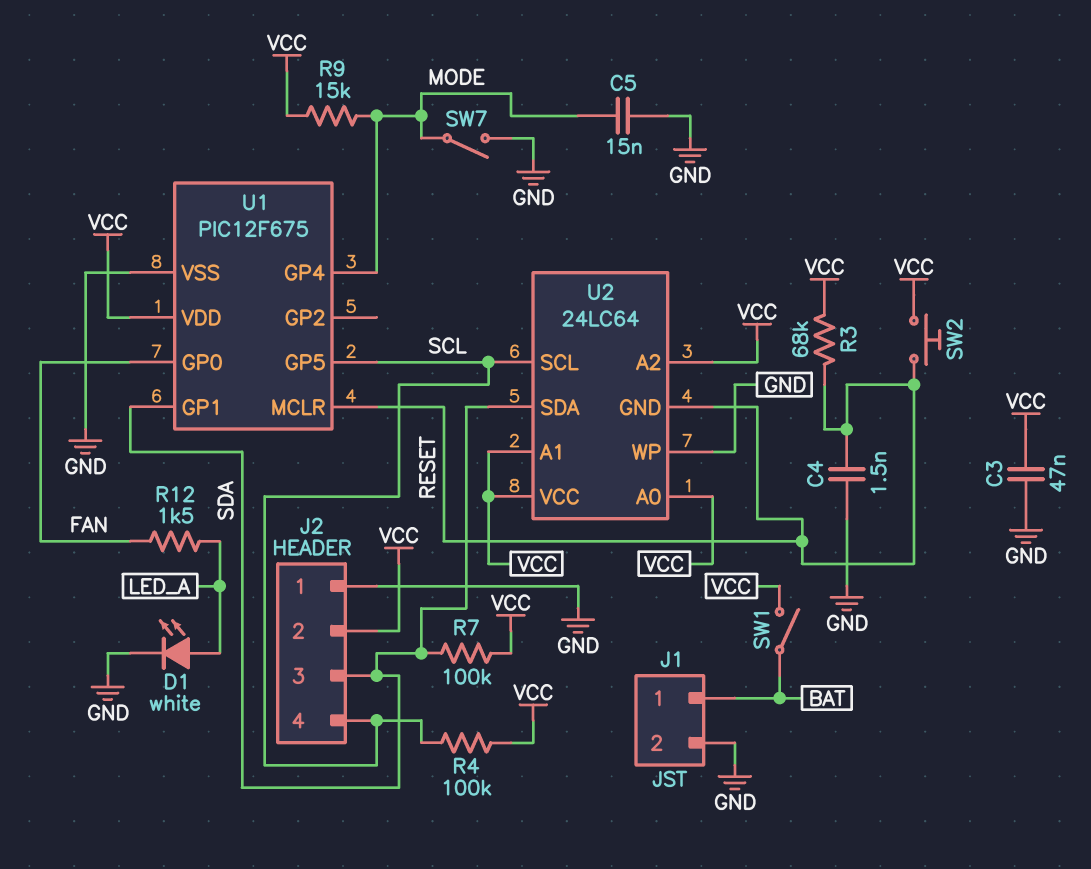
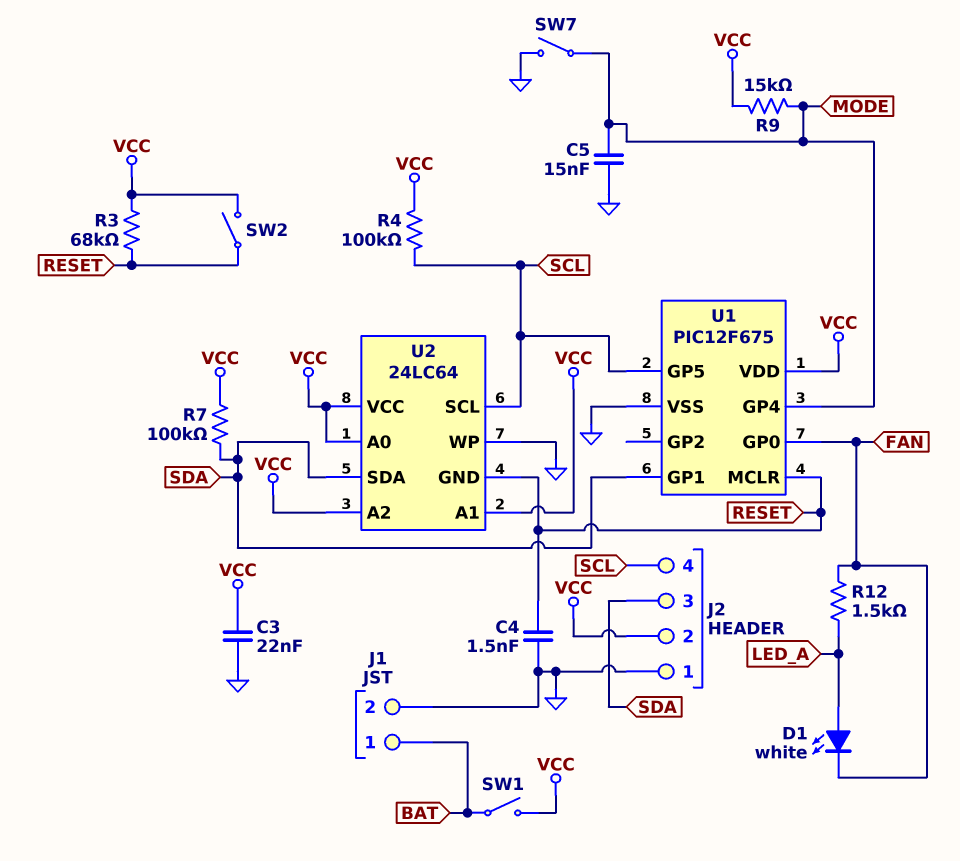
C3: 47nF (GND, VCC) -> 22nF (GND, VCC)
D1: LED white (A LED_A, K GND) -> LED white (A LED_A, K FAN)
SW2: button (RESET, VCC) -> switch (RESET, VCC)

